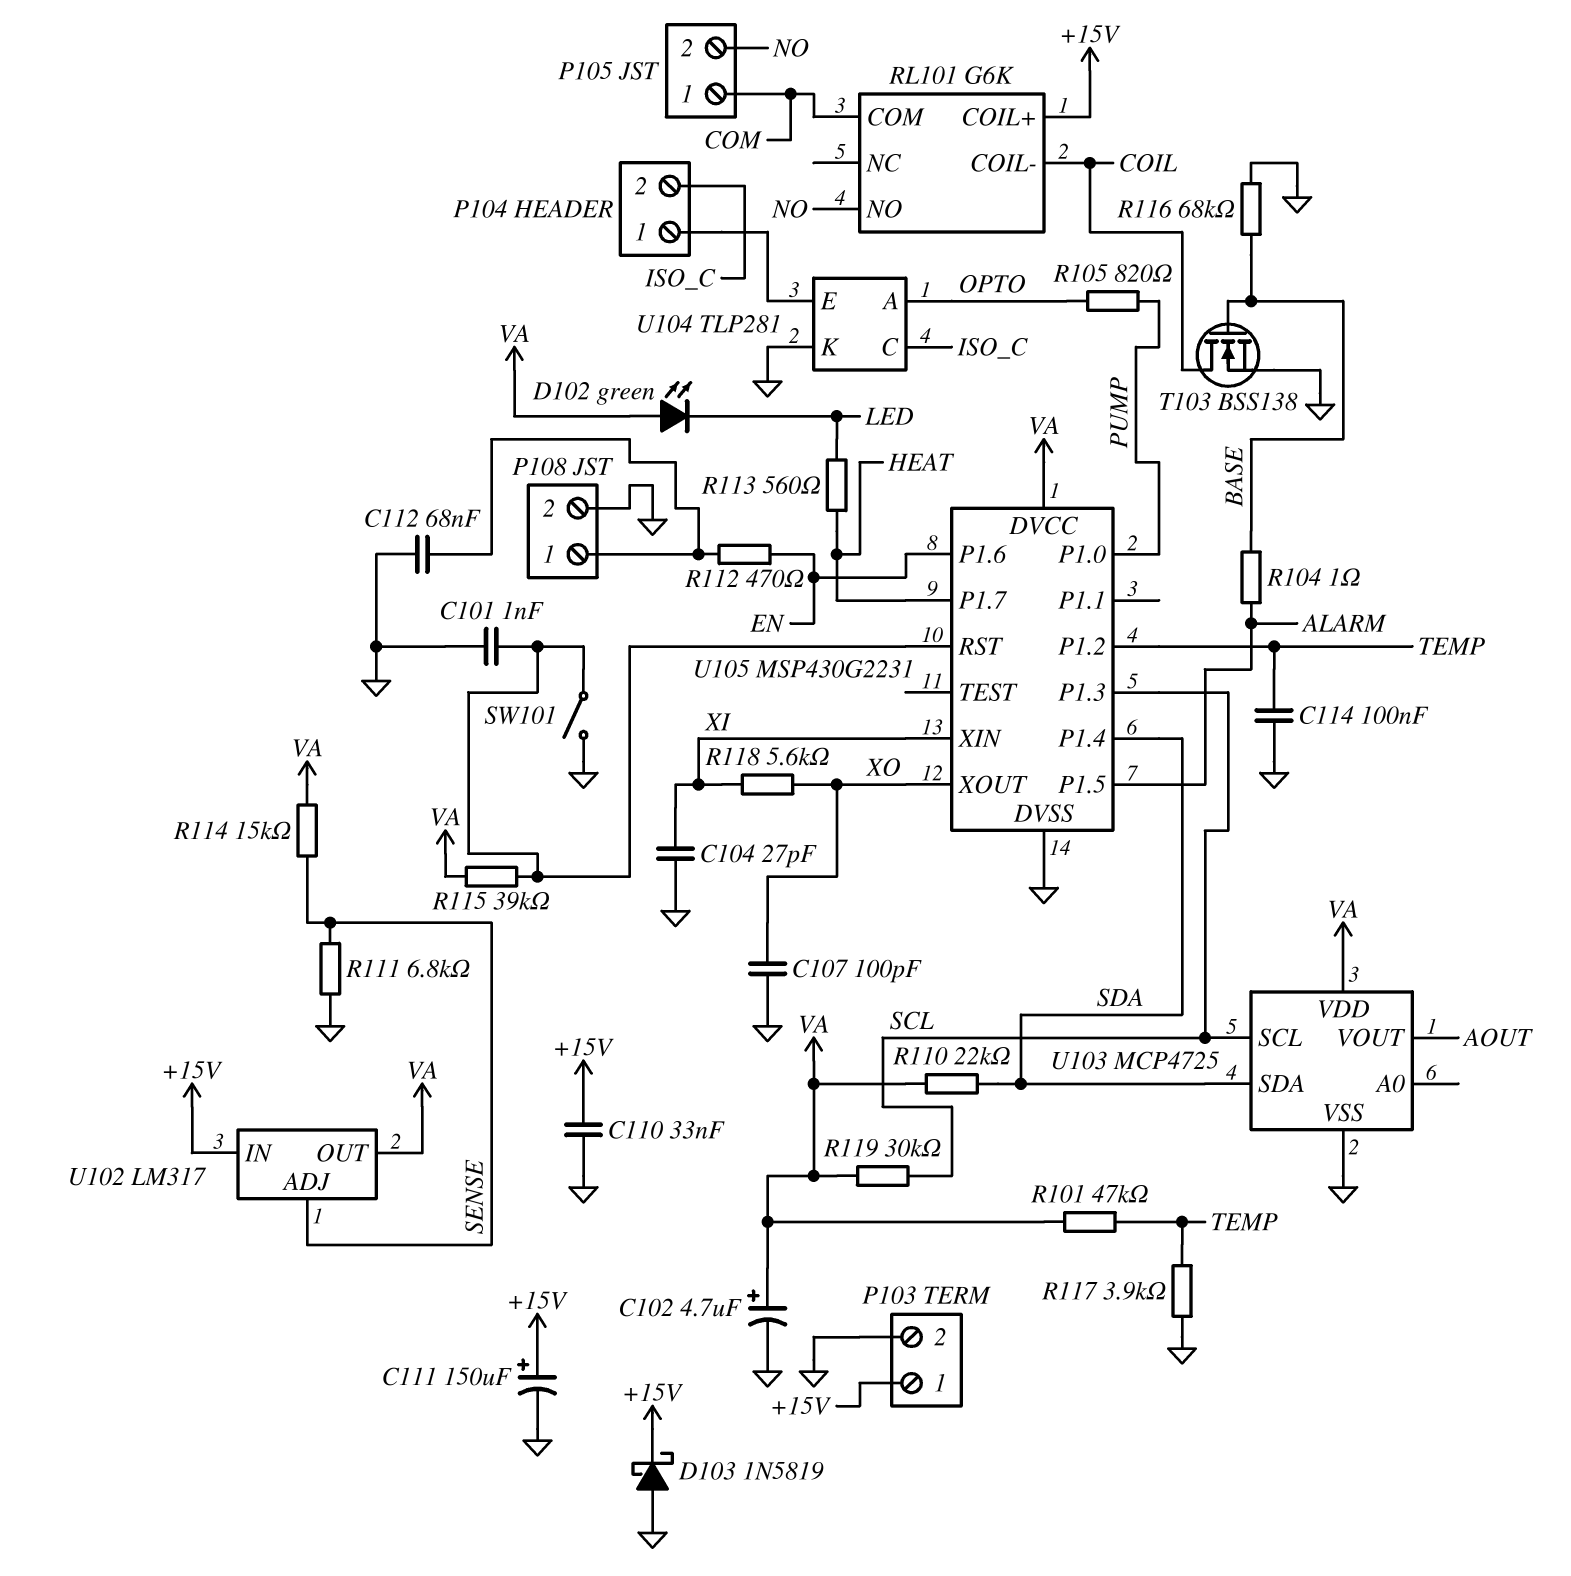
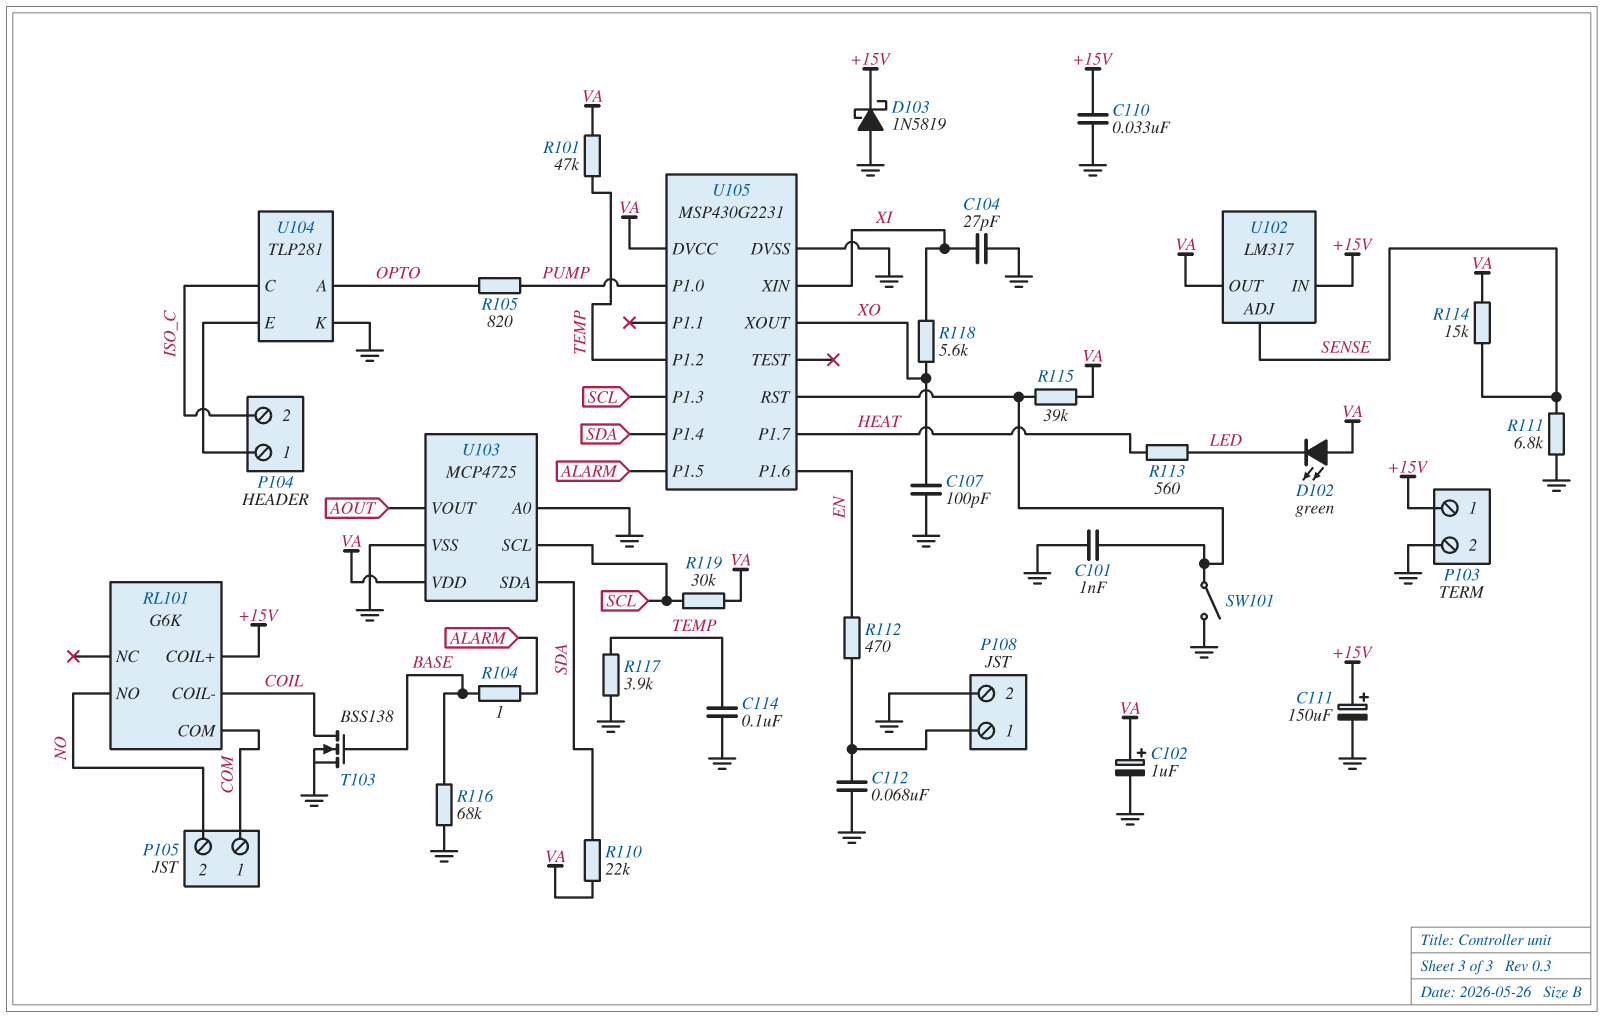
C102: 4.7uF (plus VA, minus GND) -> 1uF (plus VA, minus GND)
U103 pin A0: none -> GND

